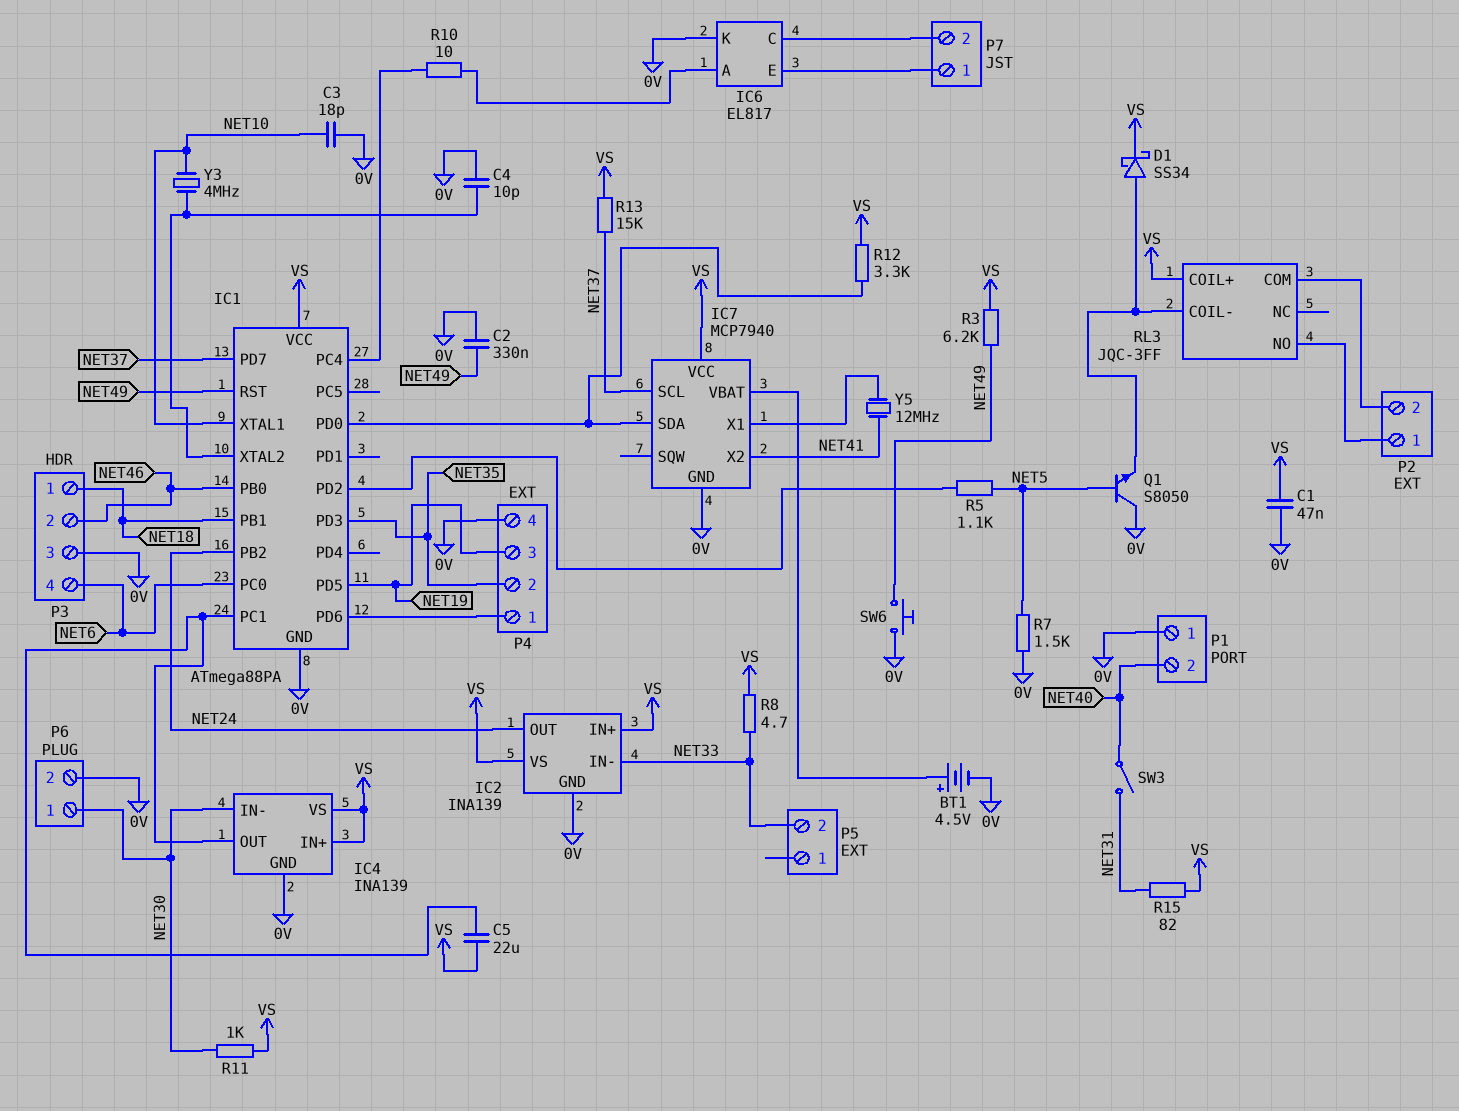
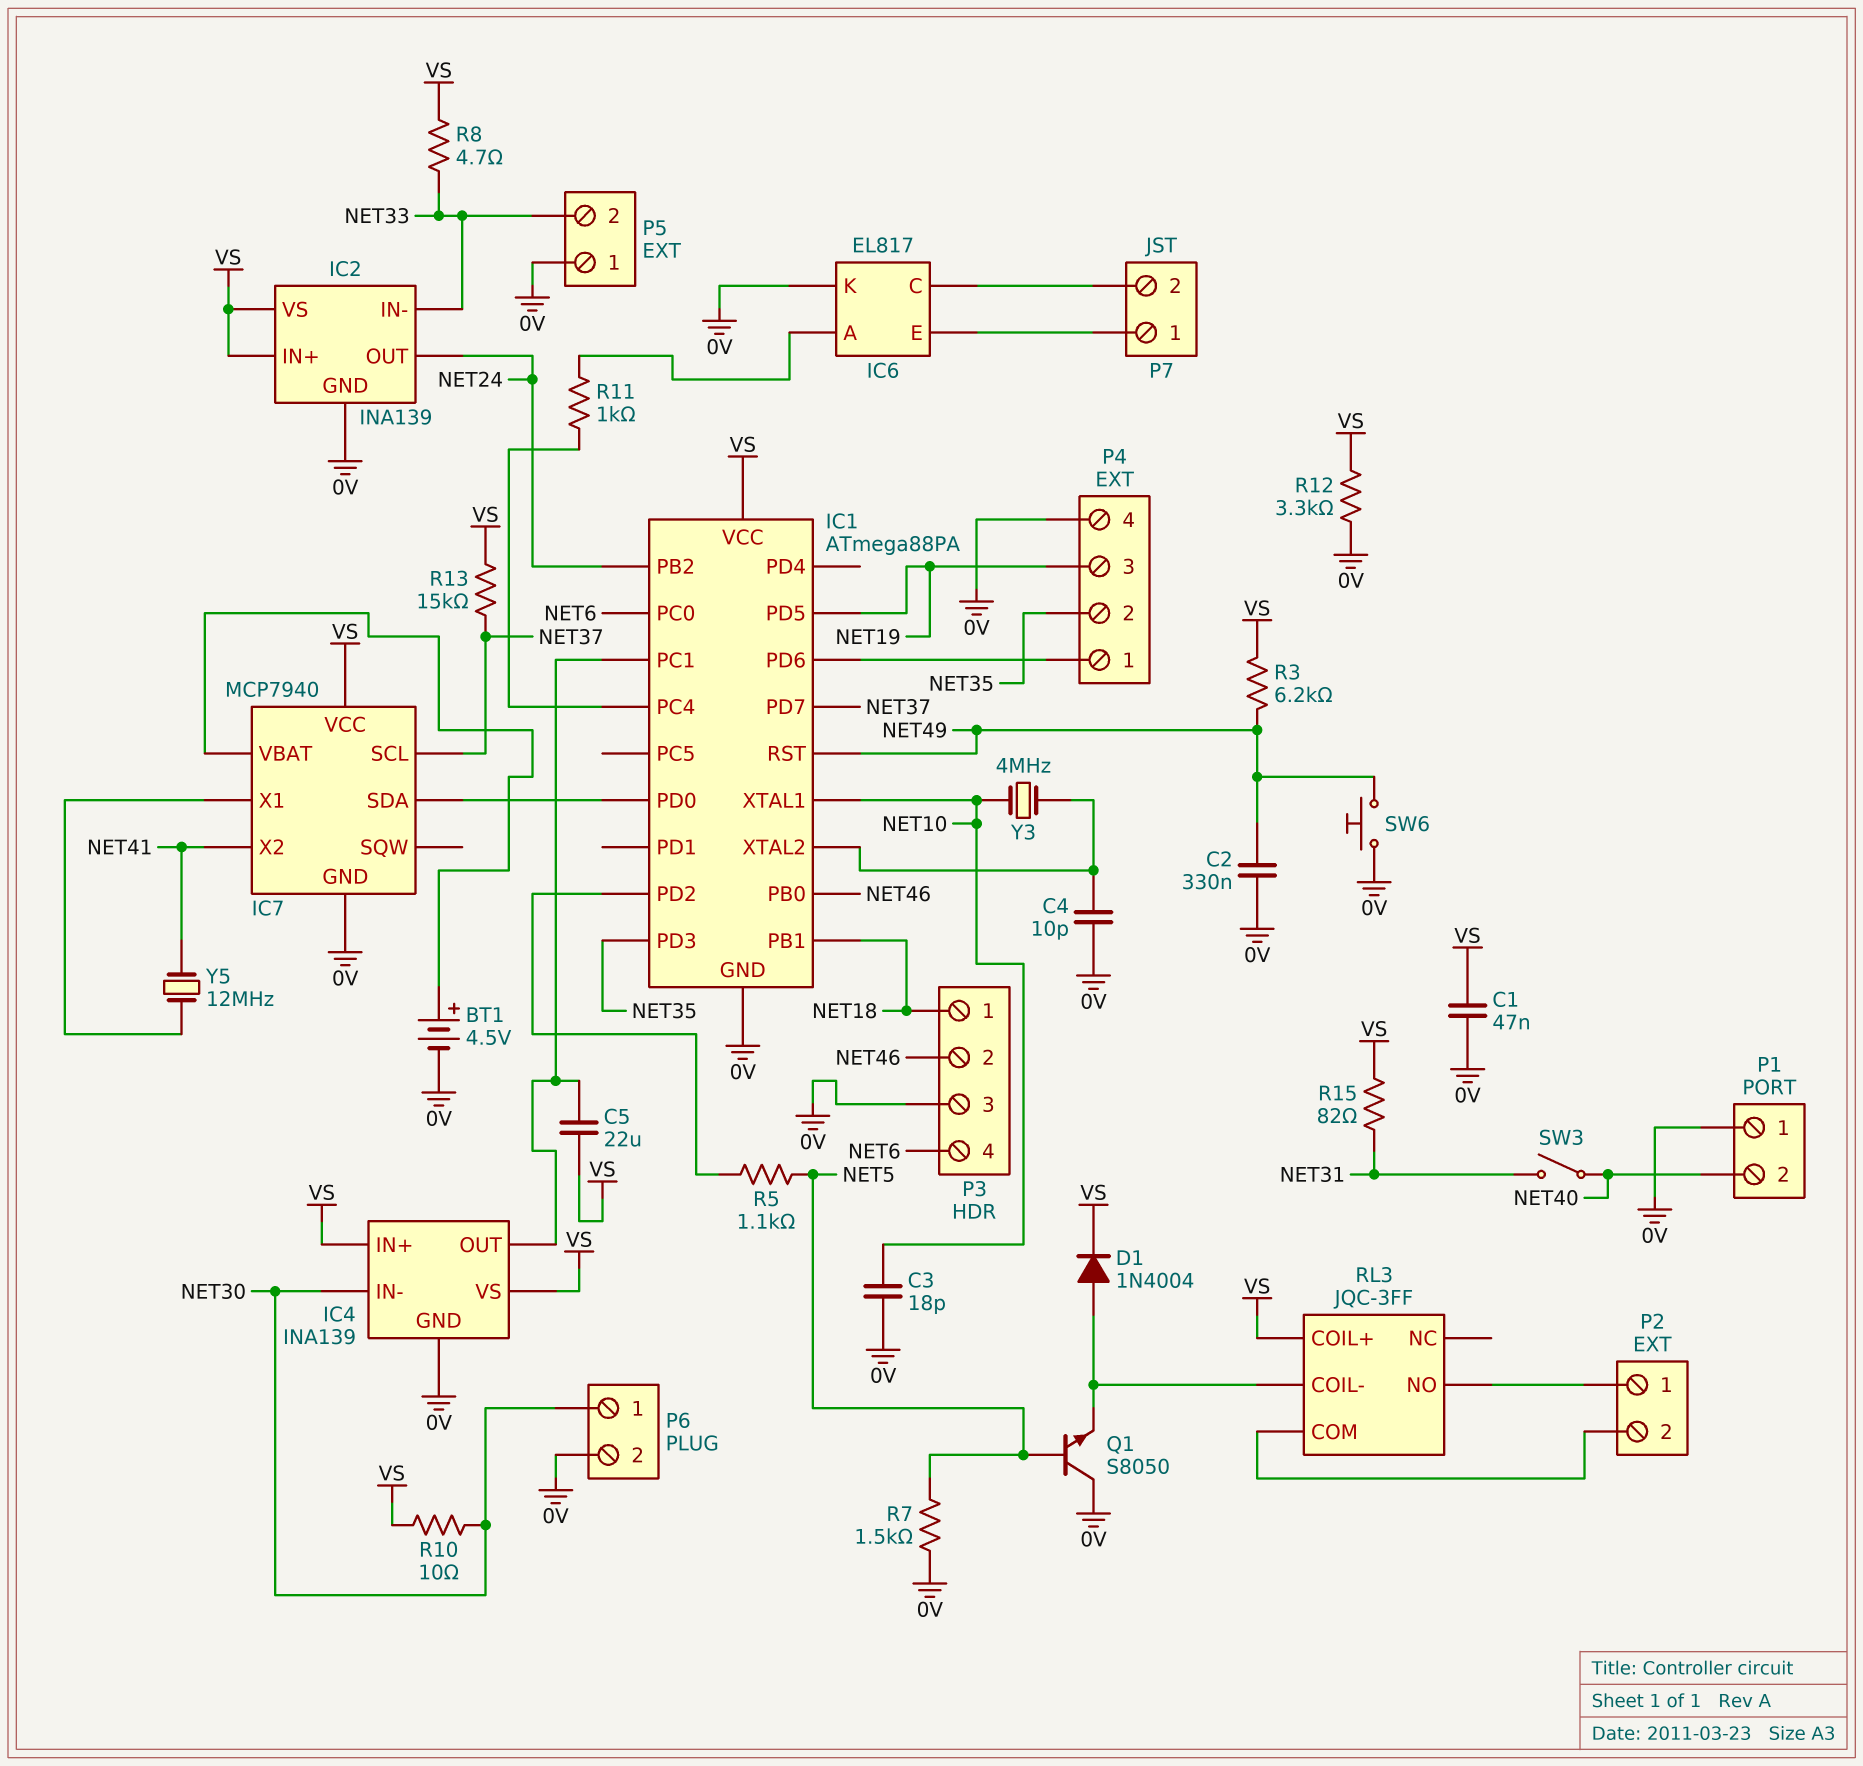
D1: schottky SS34 (A RL3/COIL-, K VS) -> diode 1N4004 (A RL3/COIL-, K VS)
P5 pin 1: none -> 0V
R10: 10 (IC1/PC4, IC6/A) -> 10 (NET30, VS)
R11: 1k (NET30, VS) -> 1k (IC1/PC4, IC6/A)
R12: 3.3k (IC1/PD0, VS) -> 3.3k (0V, VS)

